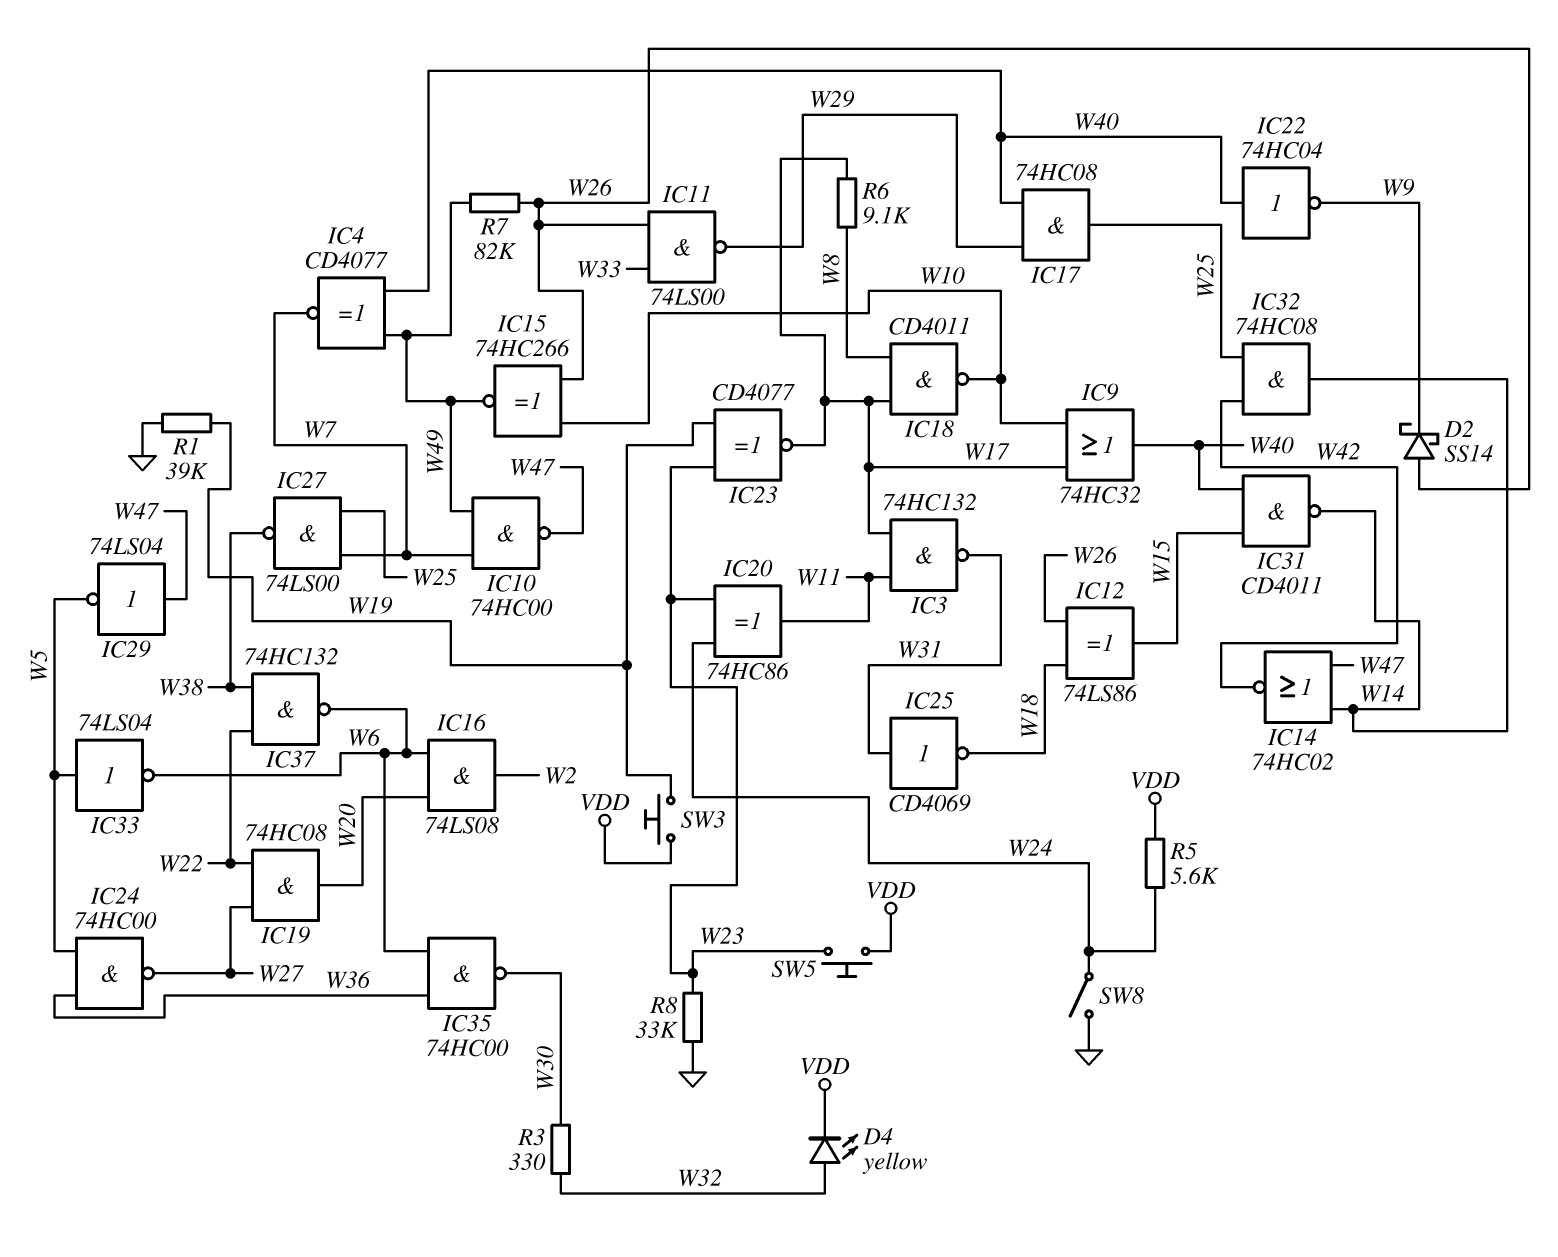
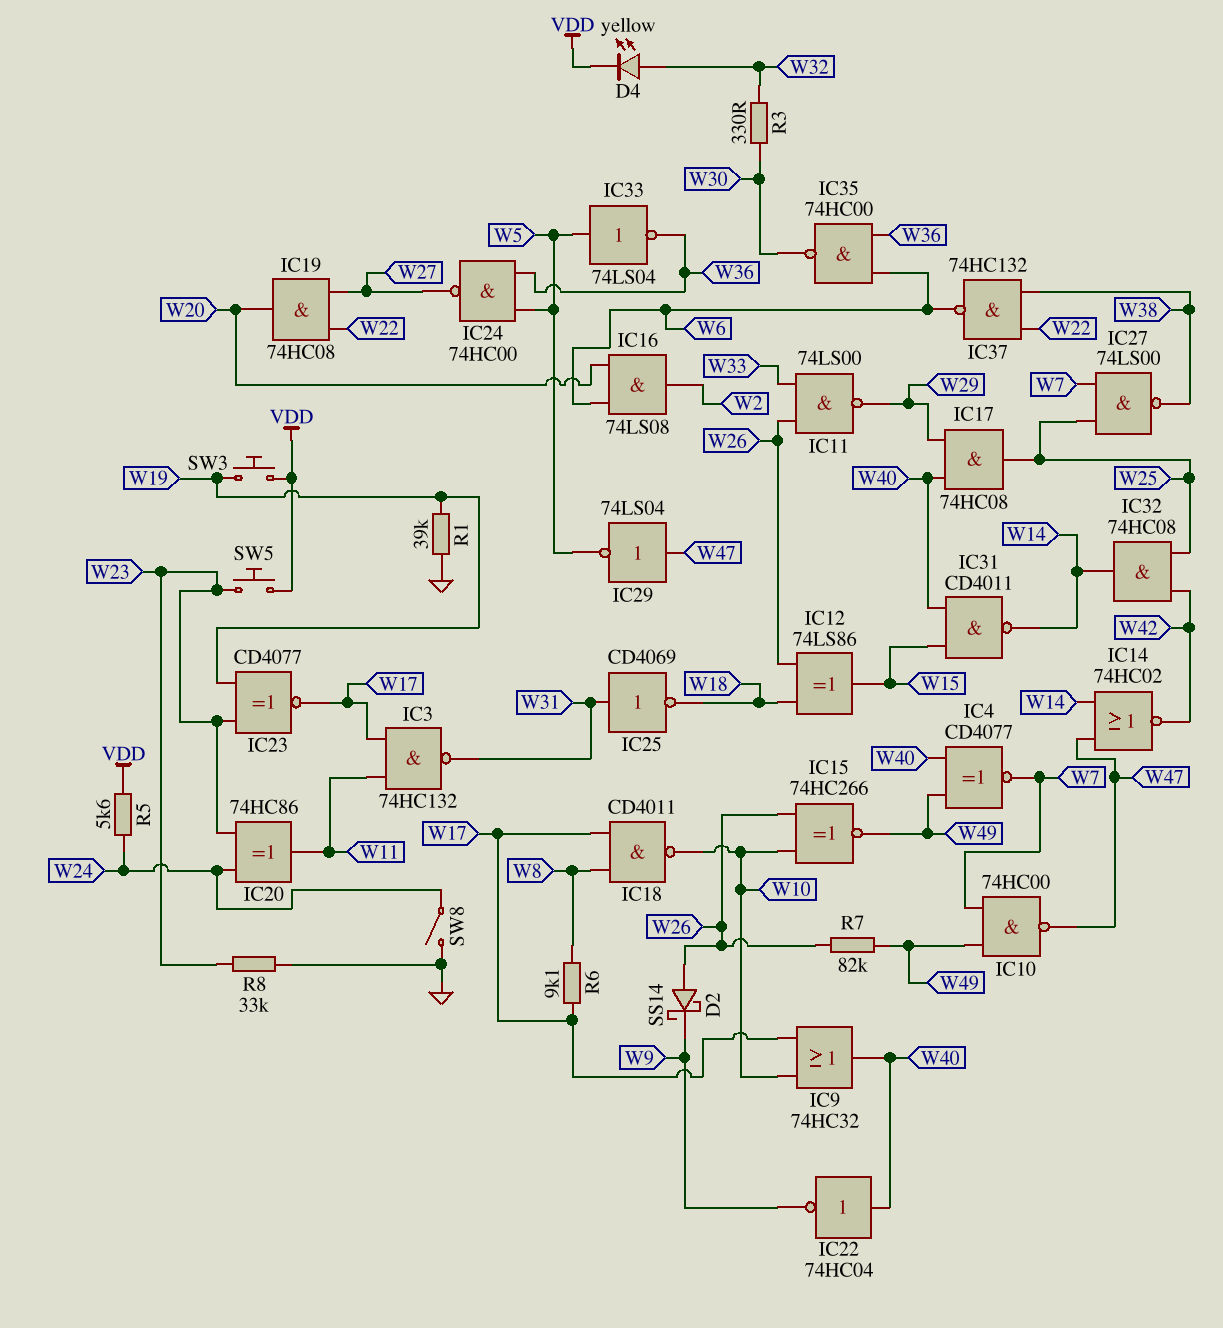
IC33: NOT 74LS04 (in W5, out W6) -> NOT 74LS04 (in W5, out W36)

